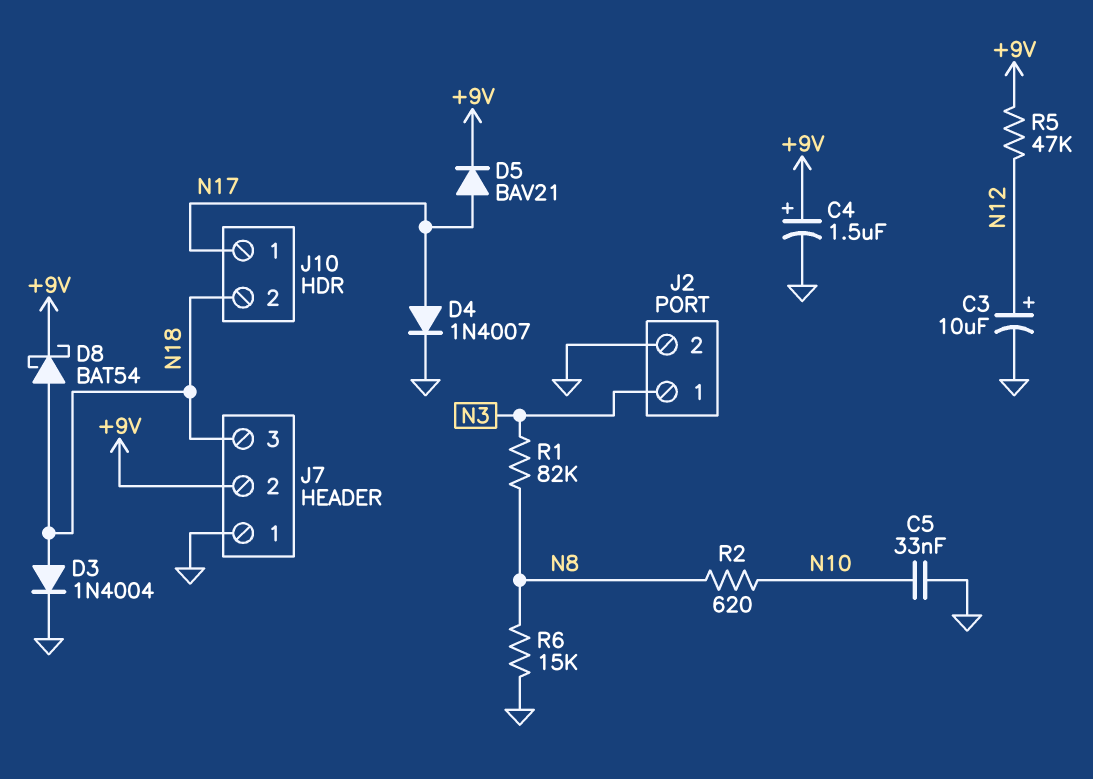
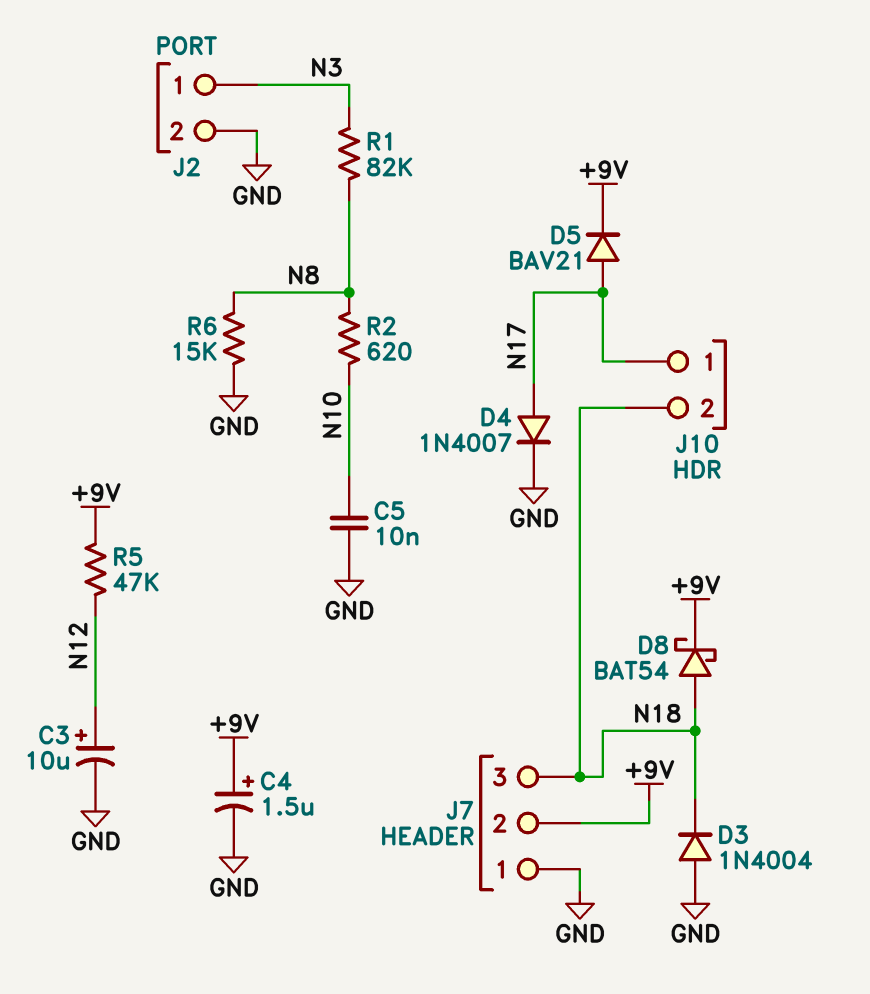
C5: 33nF (GND, N10) -> 10nF (GND, N10)
D3: diode 1N4004 (A N18, K GND) -> diode 1N4004 (A GND, K N18)

